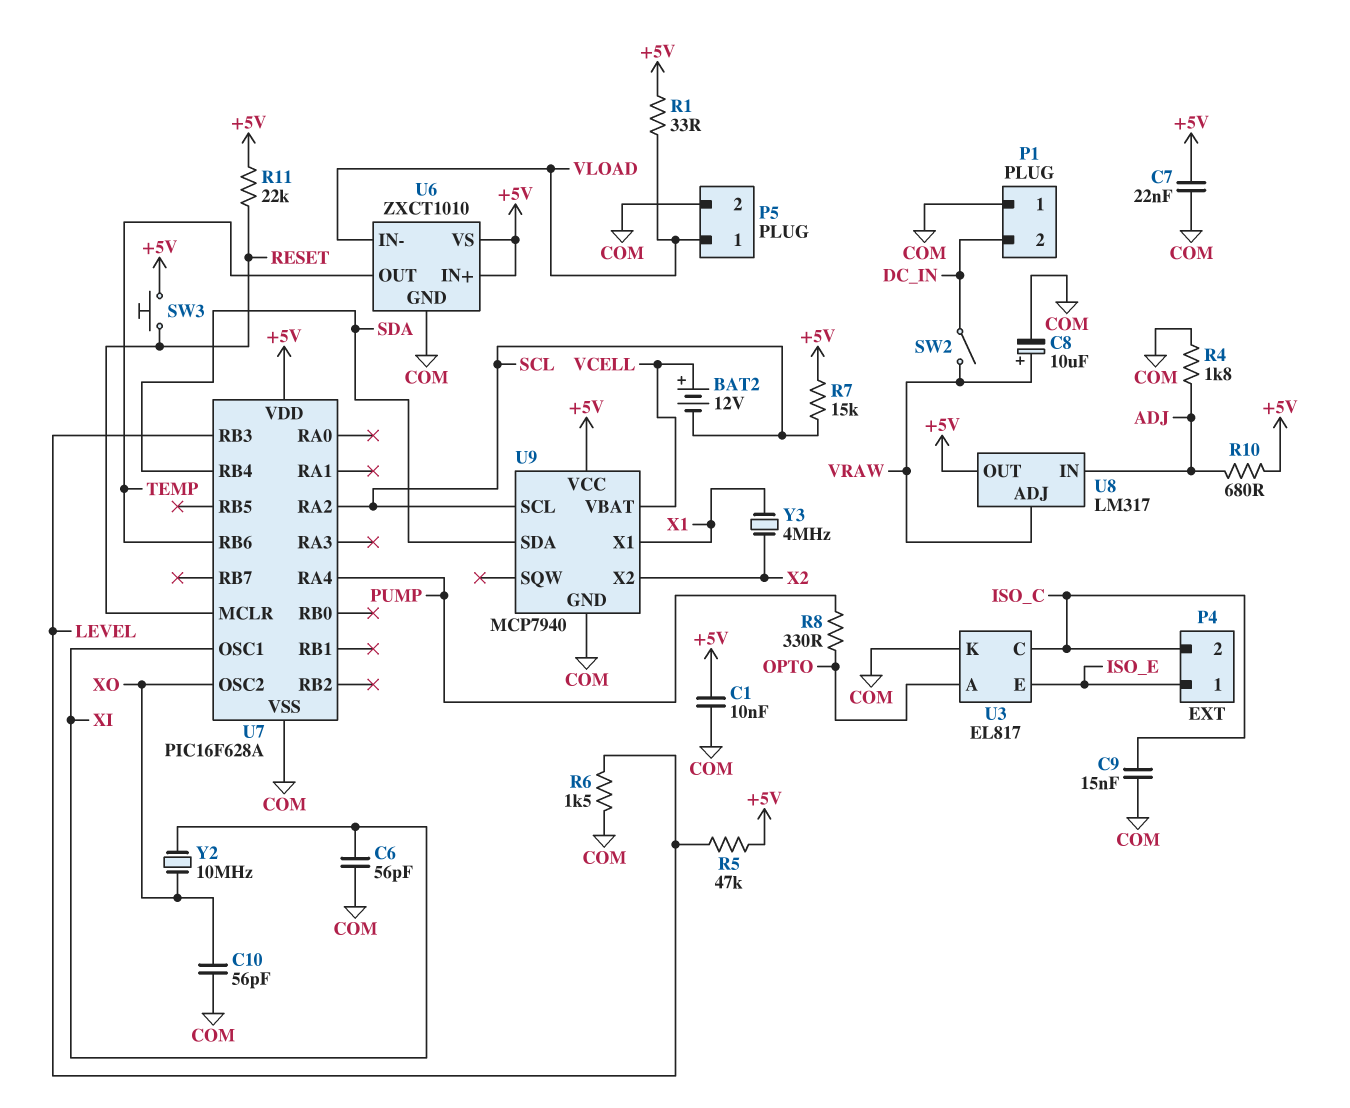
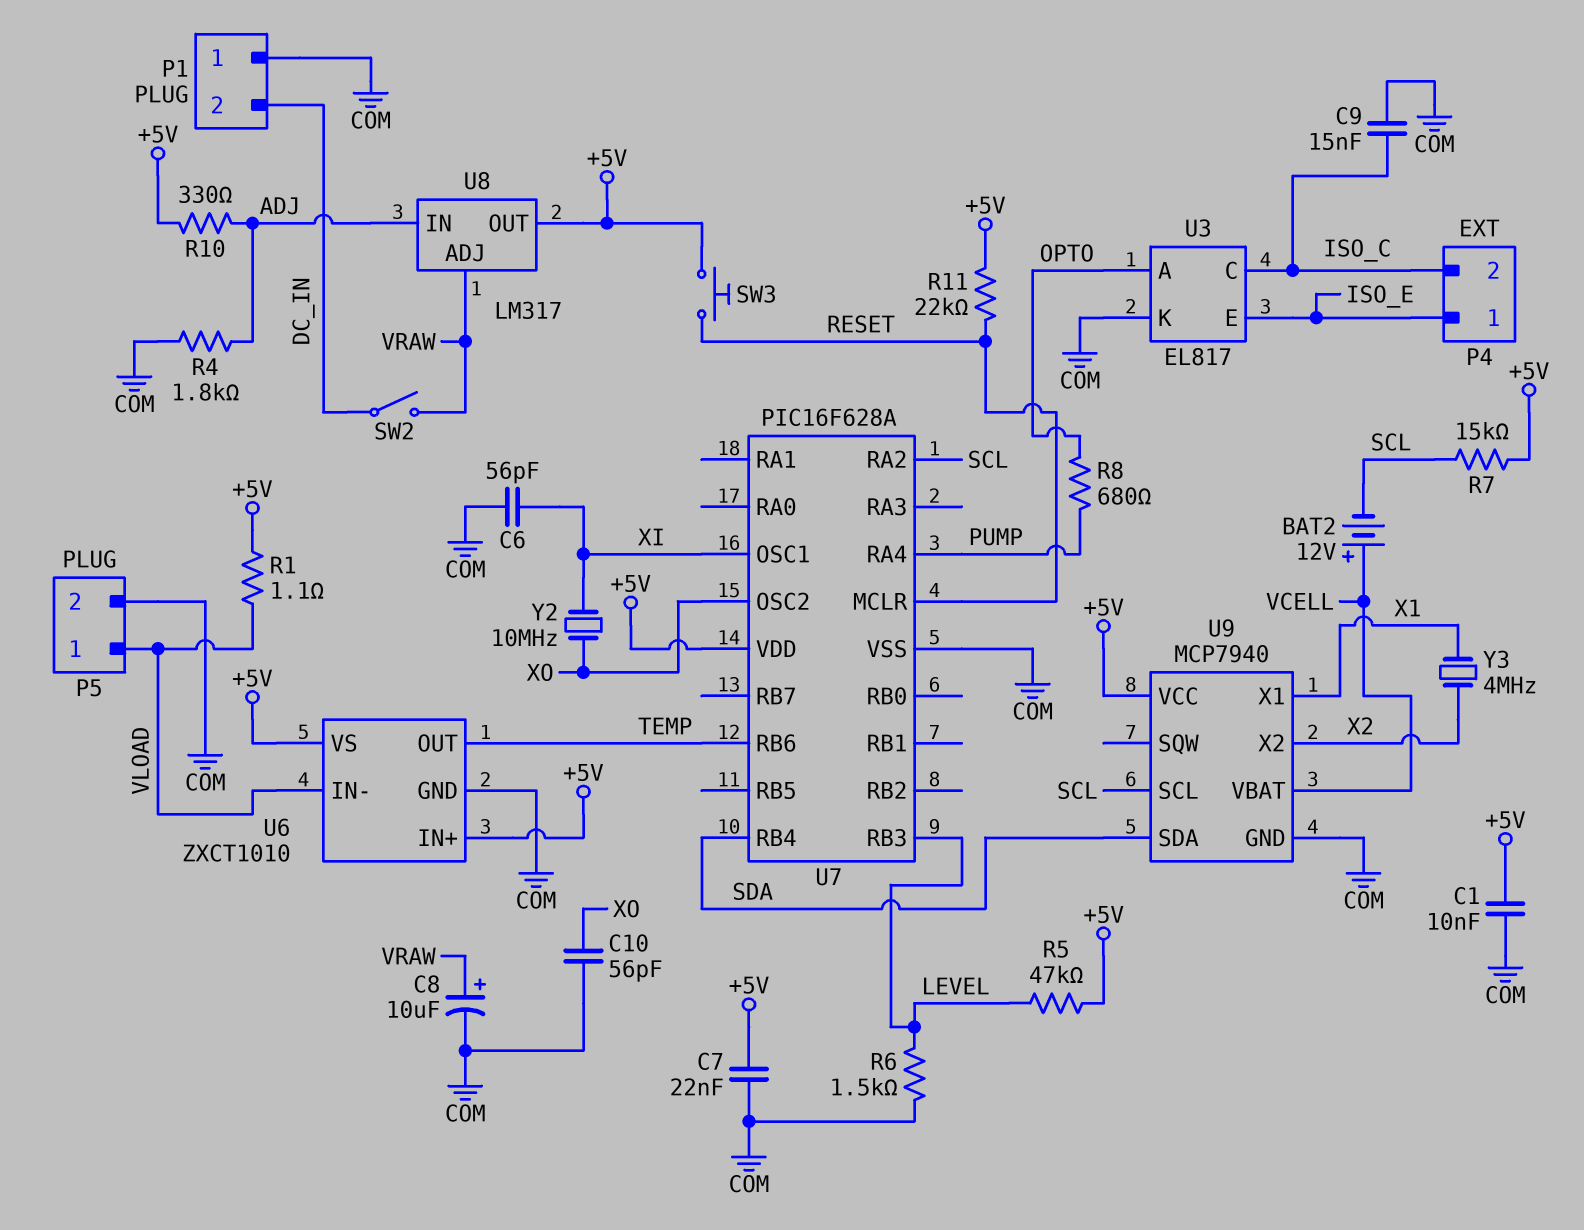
R1: 33 (+5V, VLOAD) -> 1.1 (+5V, VLOAD)
R8: 330 (OPTO, PUMP) -> 680 (OPTO, PUMP)
R10: 680 (+5V, ADJ) -> 330 (+5V, ADJ)

